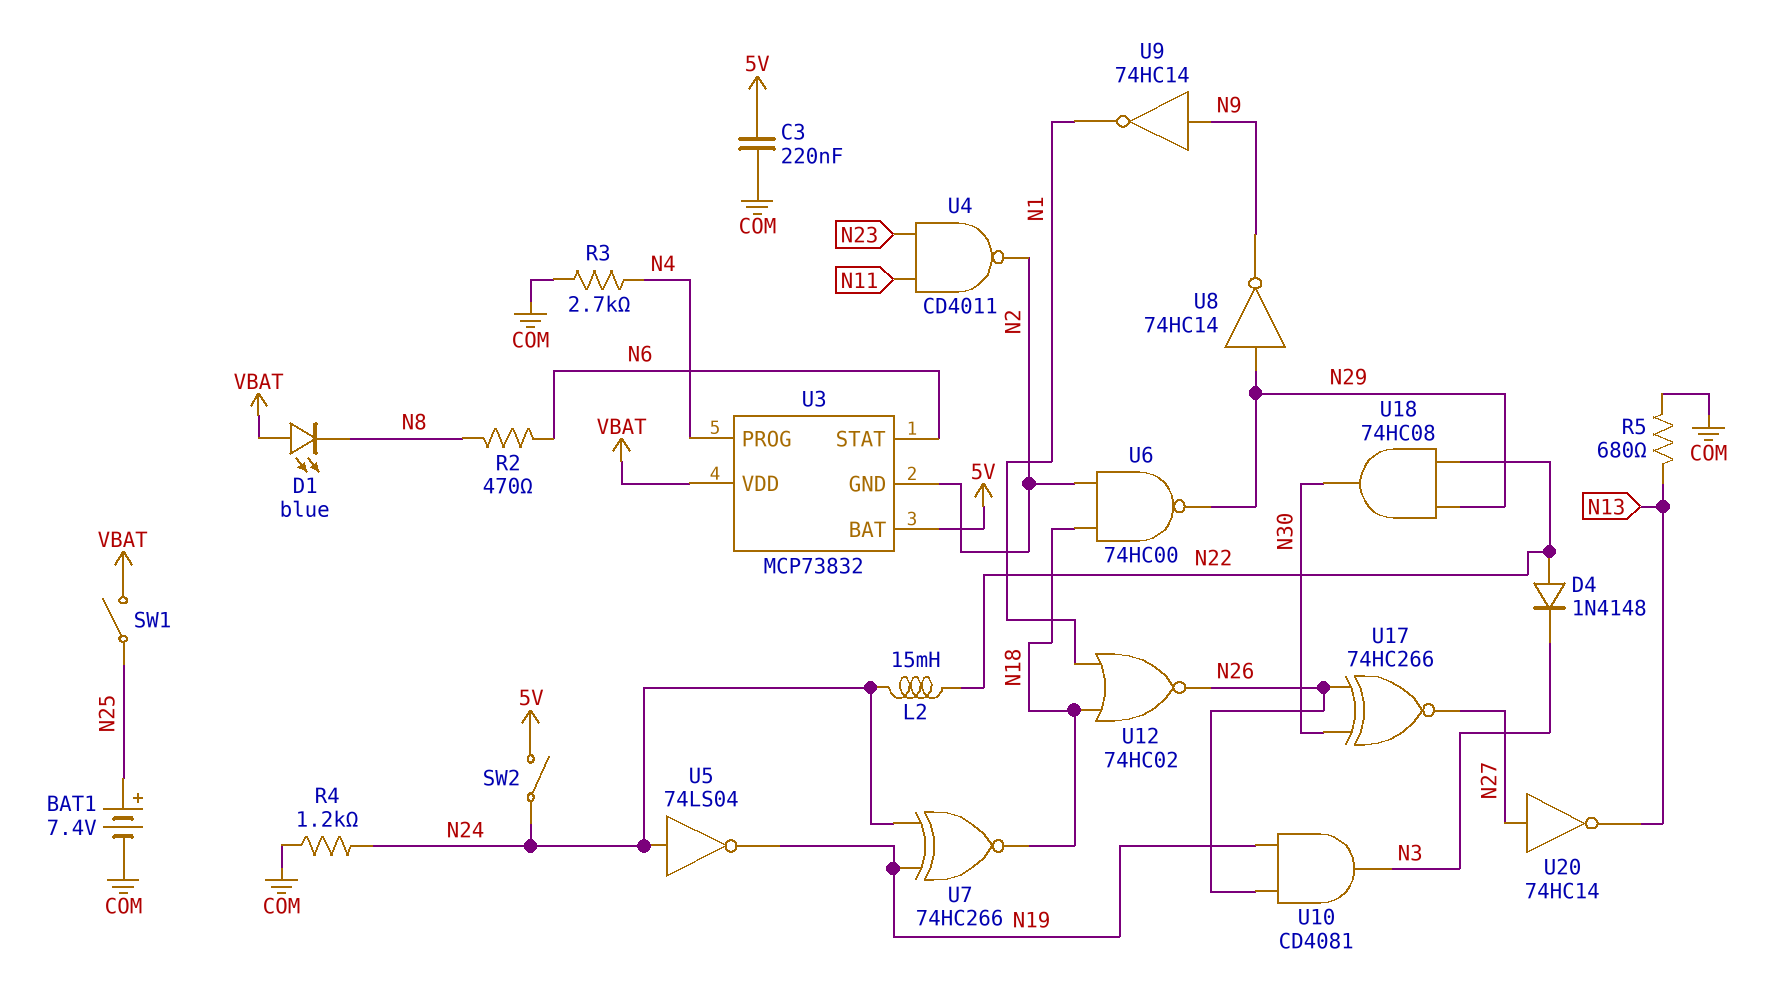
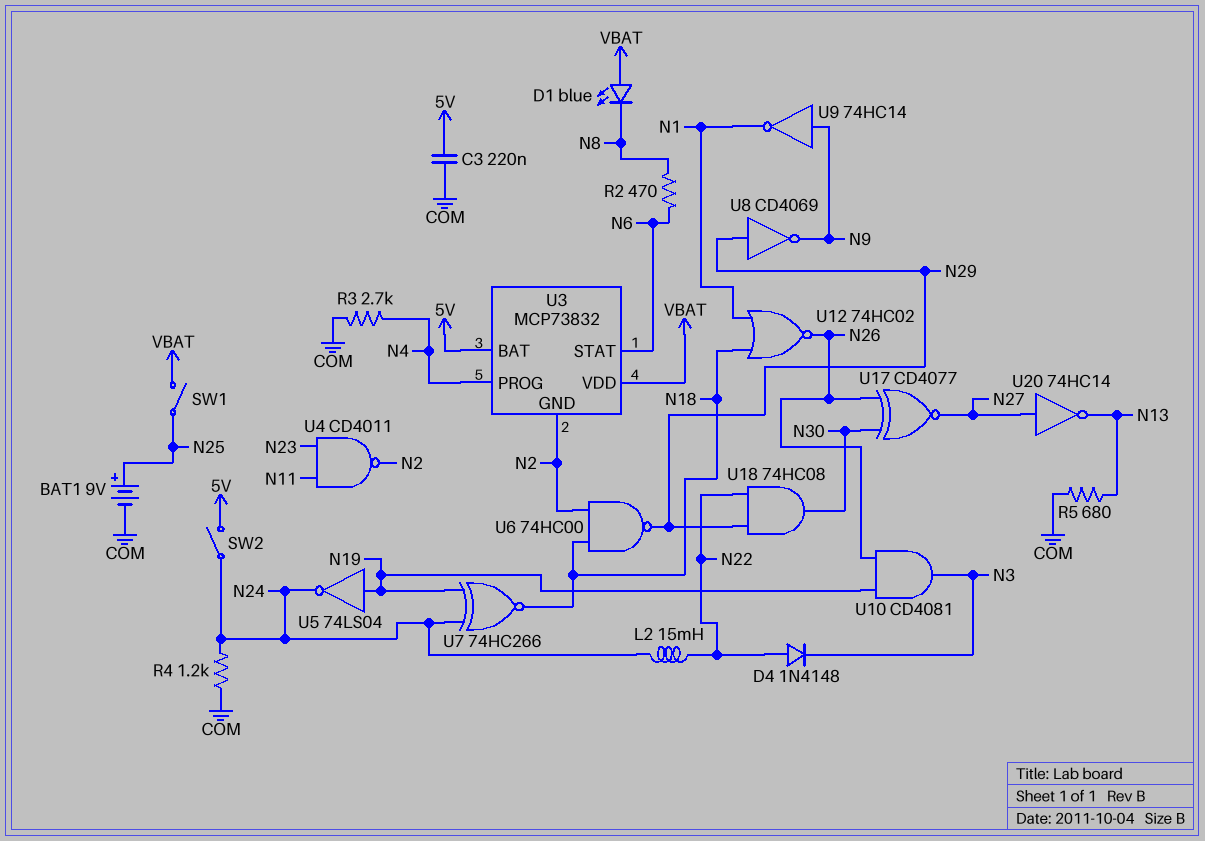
BAT1: 7.4V (plus N25, minus COM) -> 9V (plus N25, minus COM)
U5: NOT 74LS04 (in N24, out N19) -> NOT 74LS04 (in N19, out N24)
U8: NOT 74HC14 (in N29, out N9) -> NOT CD4069 (in N29, out N9)
U17: XNOR 74HC266 (in N26, in N30, out N27) -> XNOR CD4077 (in N26, in N30, out N27)

